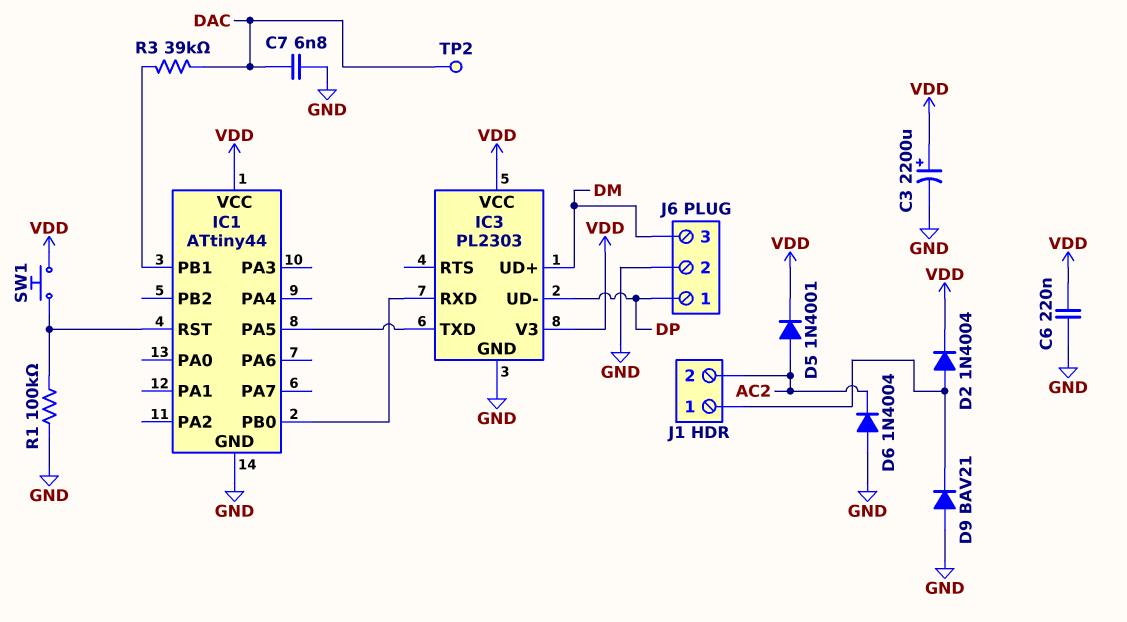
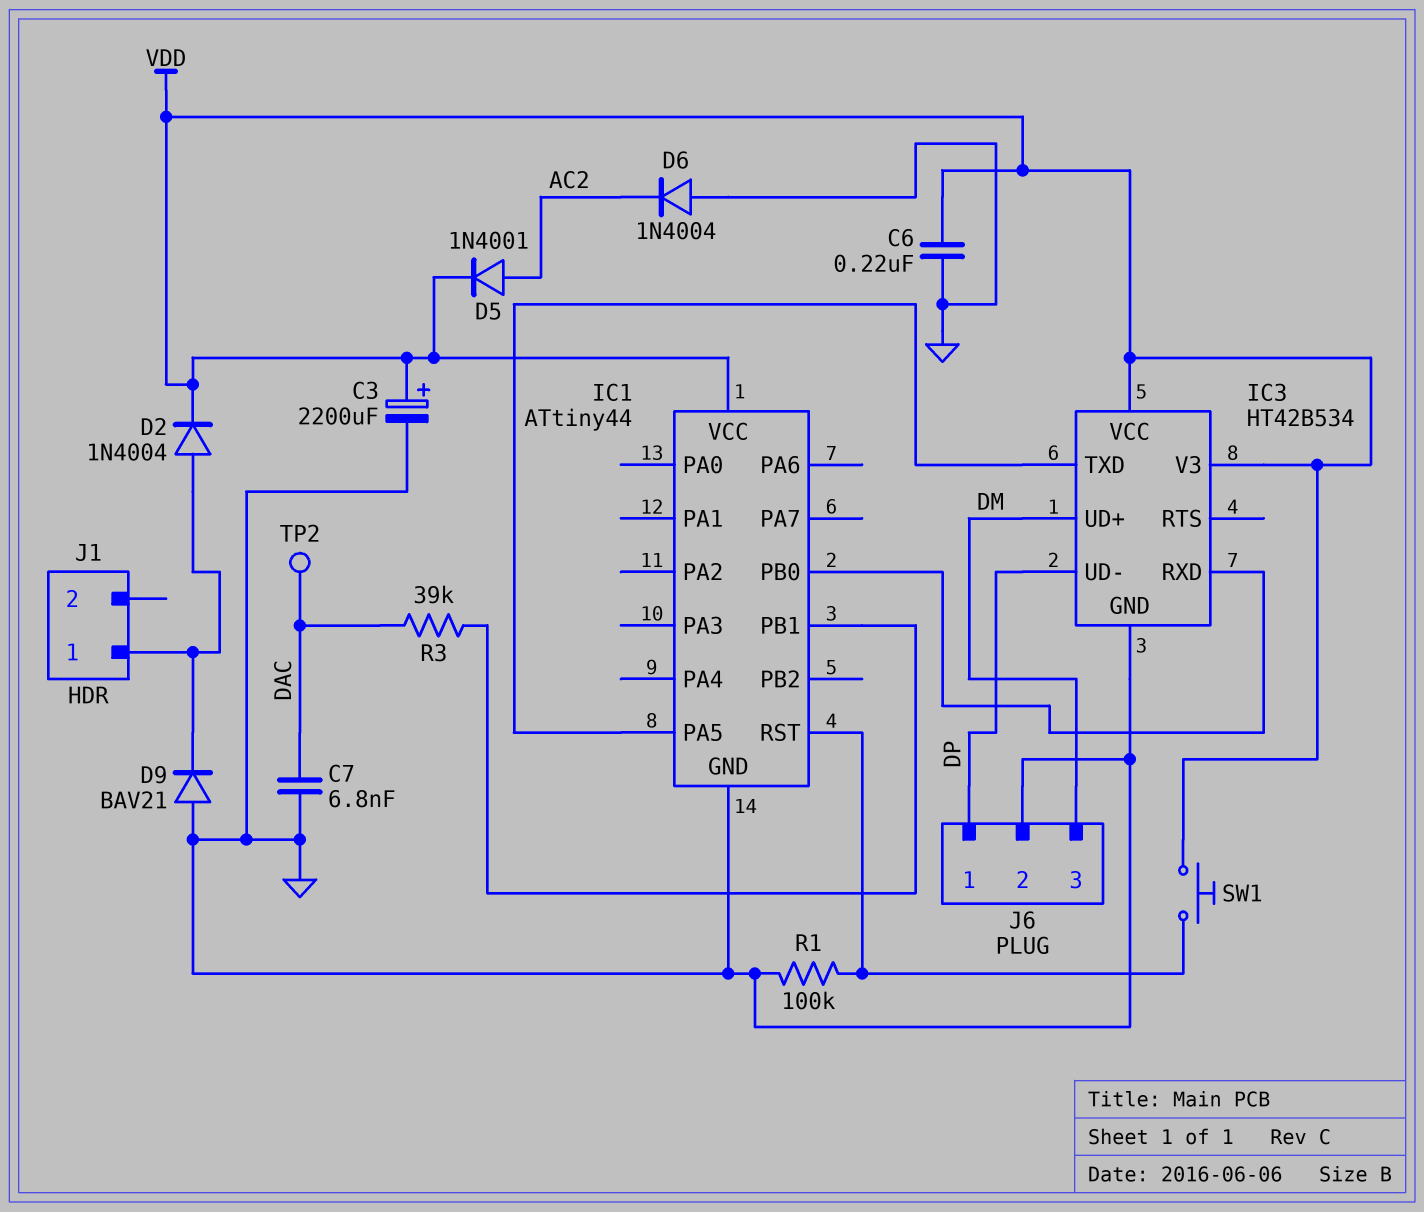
IC3: PL2303 -> HT42B534
J1 pin 2: AC2 -> none

